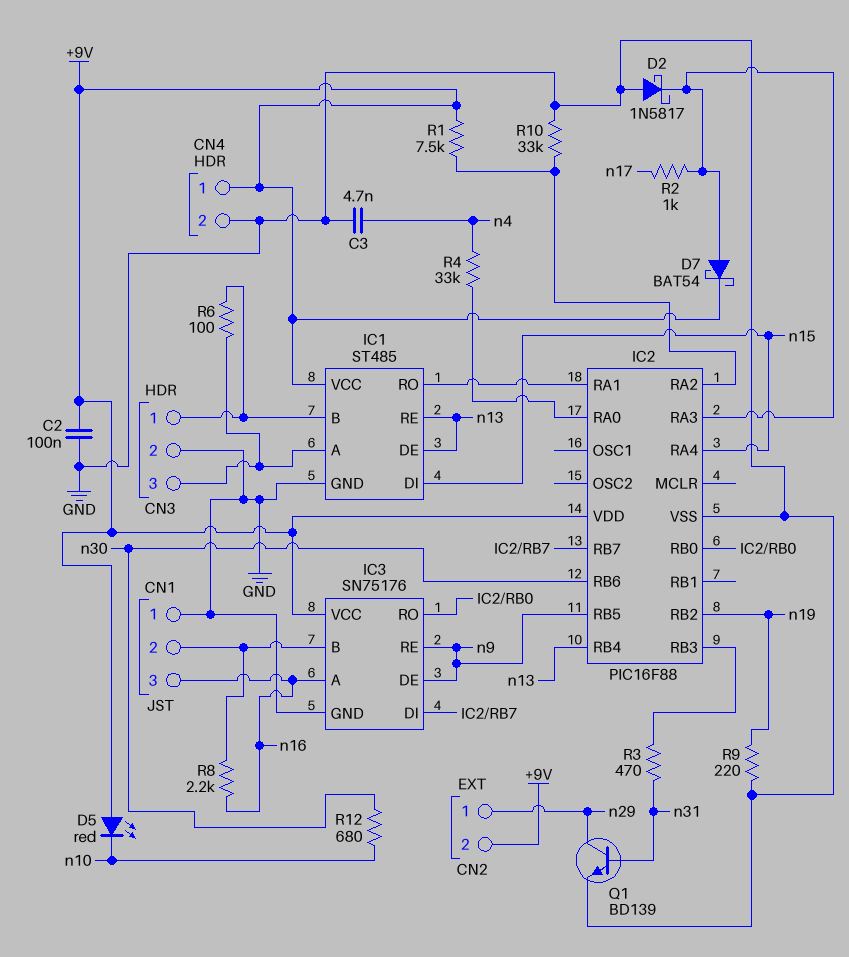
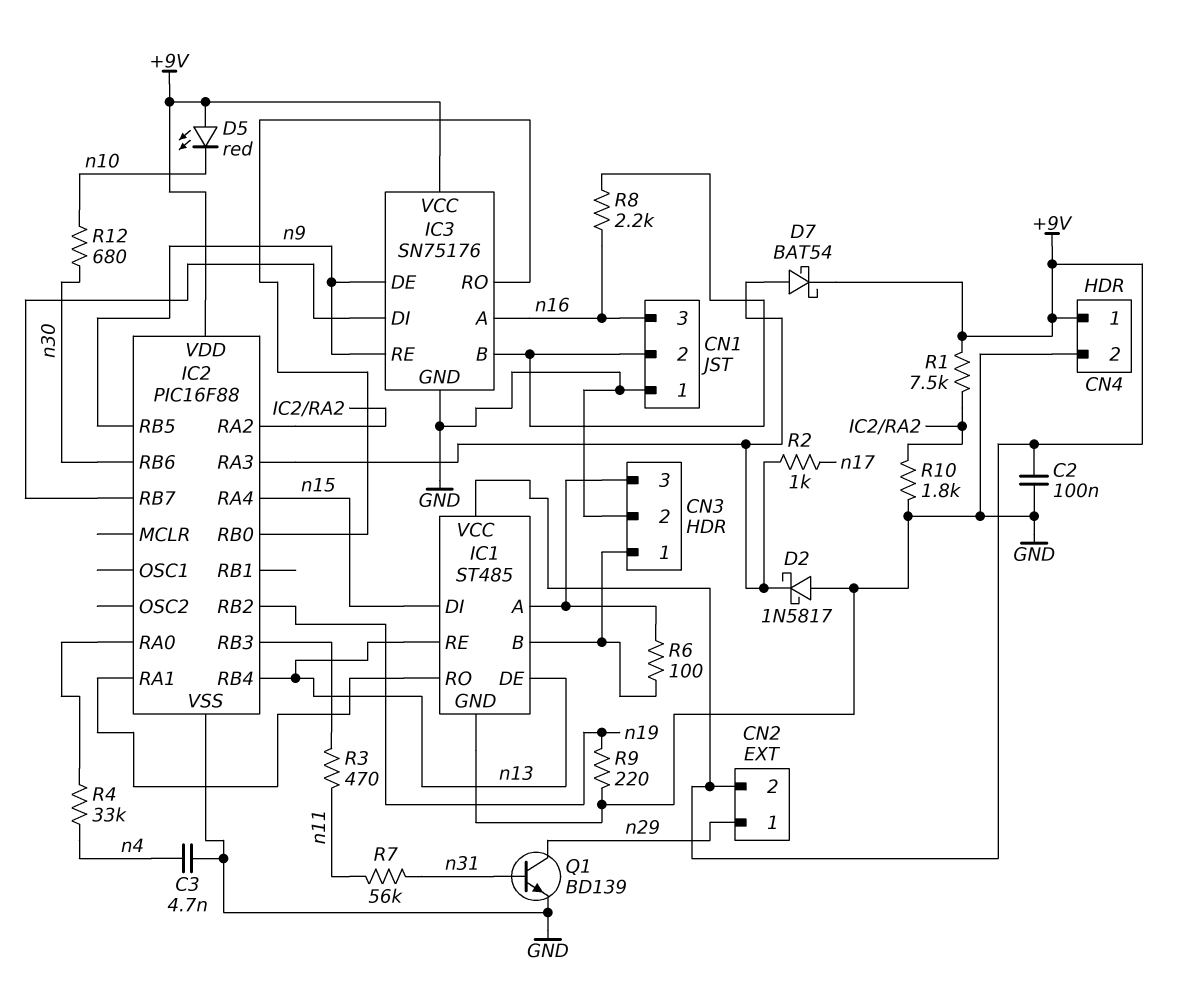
R3: 470 (IC2/RB3, n31) -> 470 (IC2/RB3, n11)
R7: none -> 56k (n11, n31)
R10: 33k (GND, IC2/RA2) -> 1.8k (GND, IC2/RA2)

